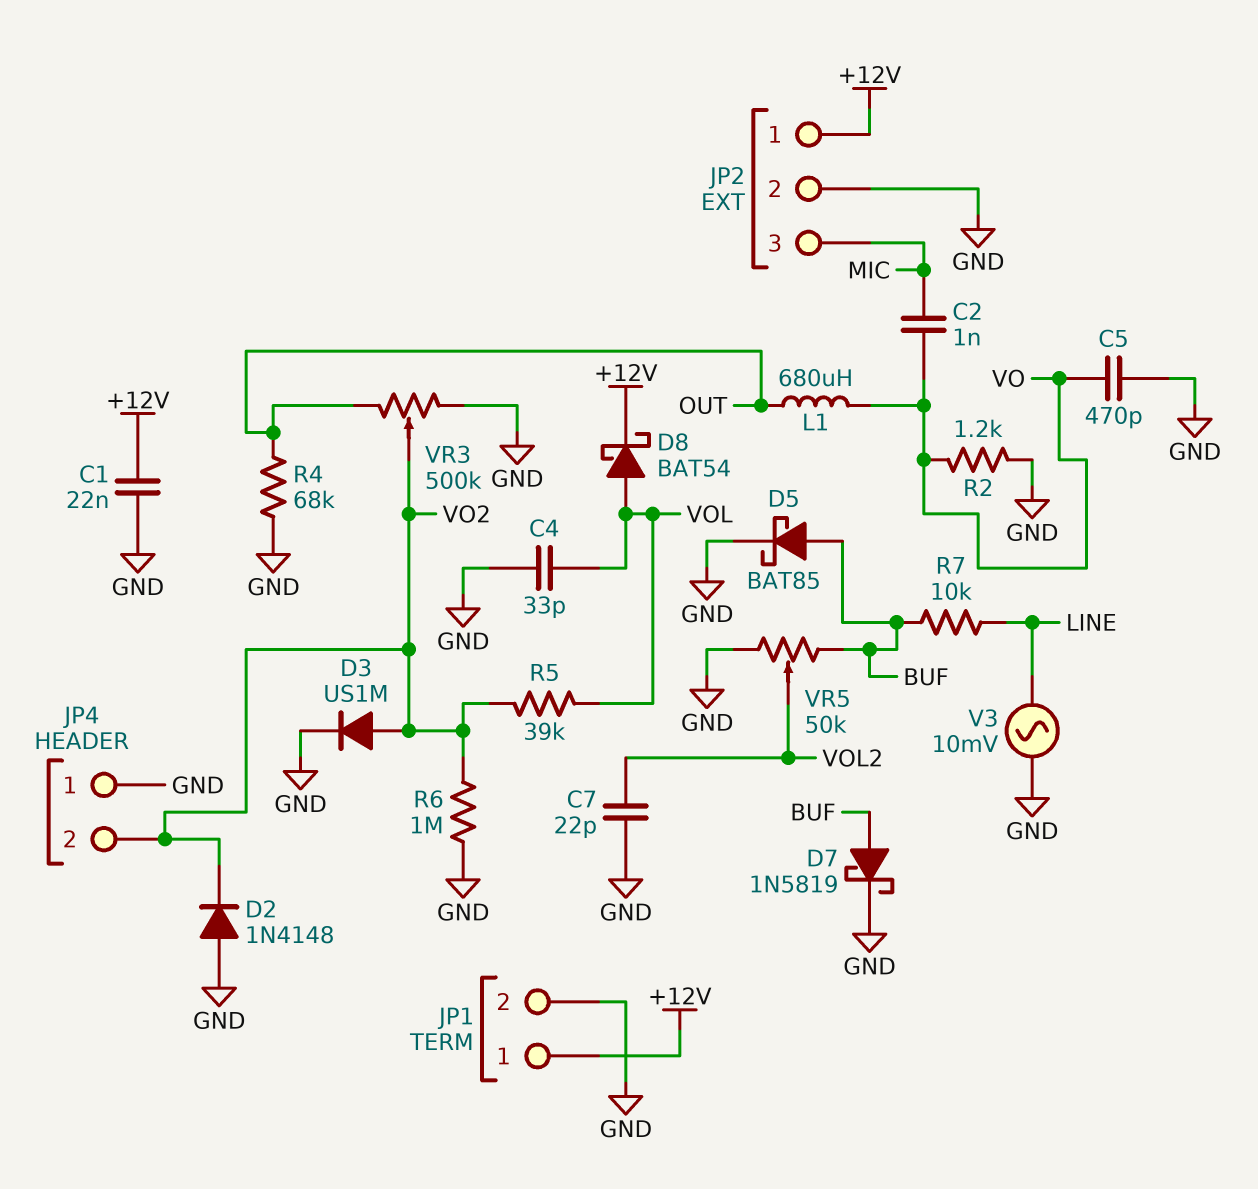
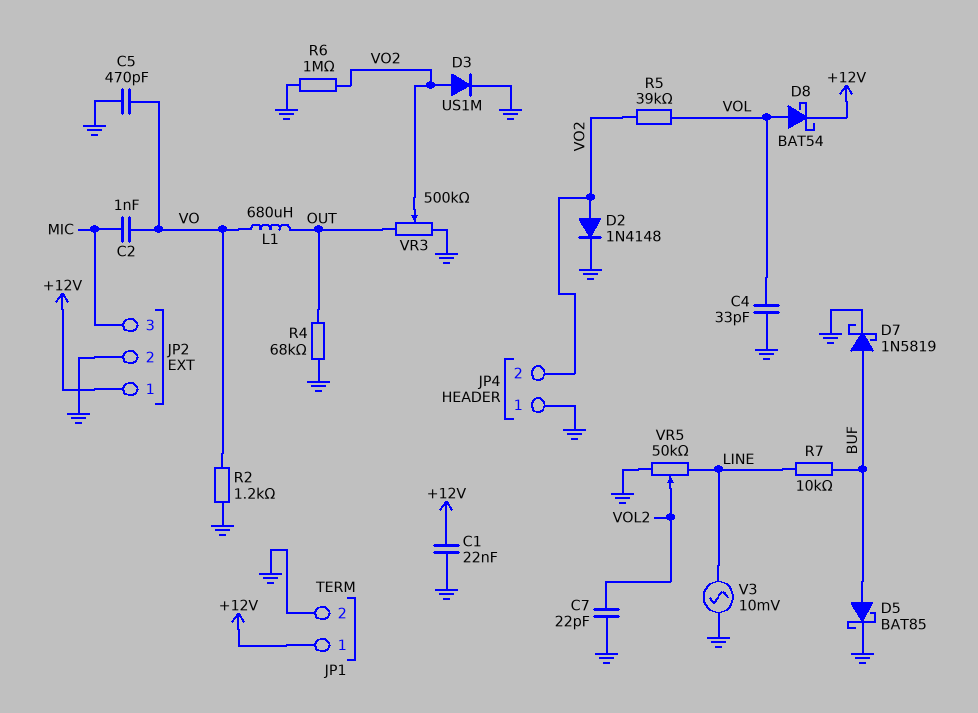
D2: diode 1N4148 (A GND, K VO2) -> diode 1N4148 (A VO2, K GND)
VR5: 50k (BUF, GND, wiper VOL2) -> 50k (GND, LINE, wiper VOL2)

